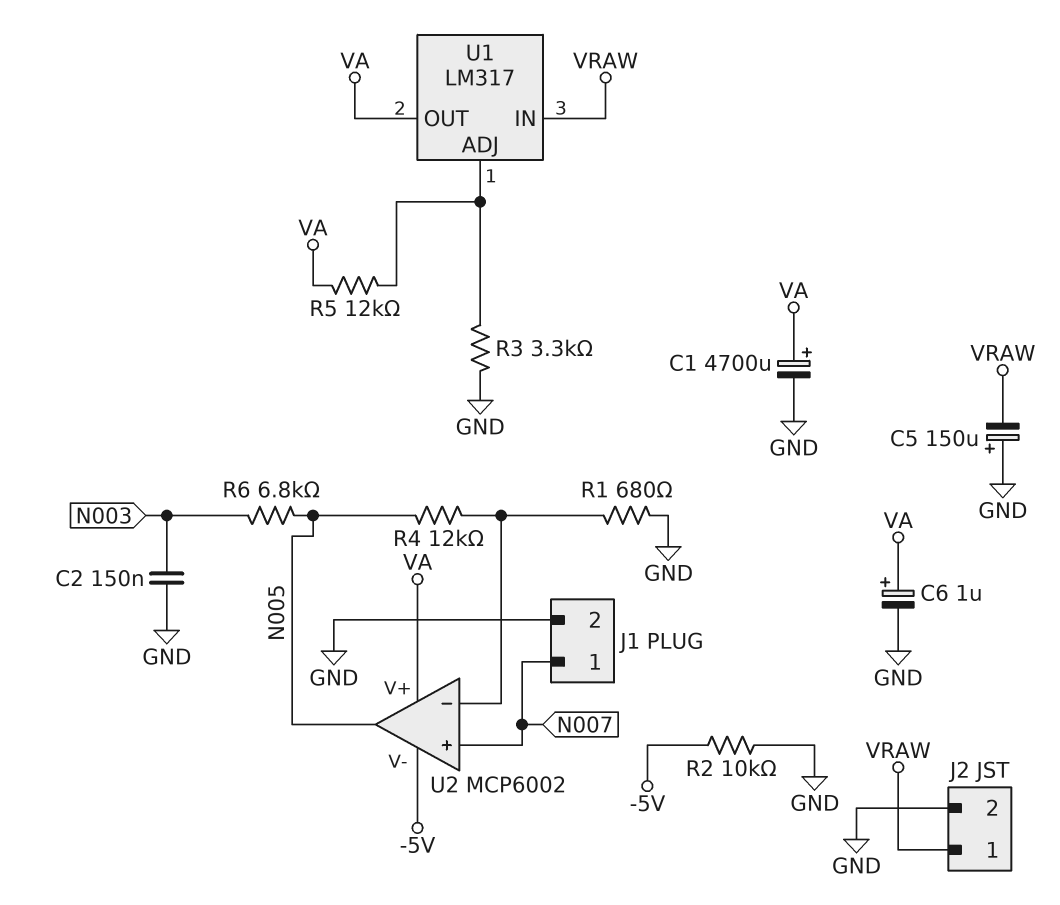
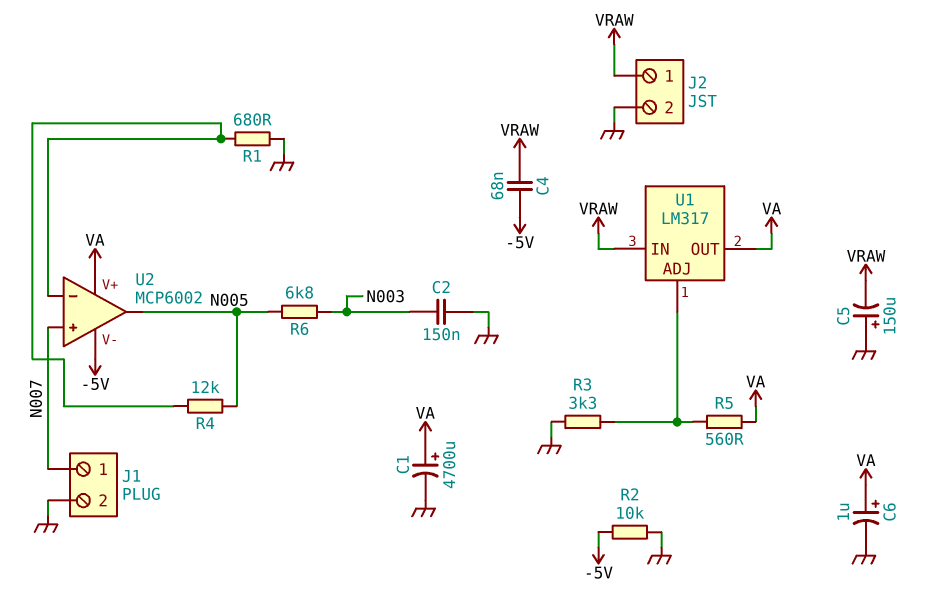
C4: none -> 68nF (-5V, VRAW)
R5: 12k (U1/ADJ, VA) -> 560 (U1/ADJ, VA)

